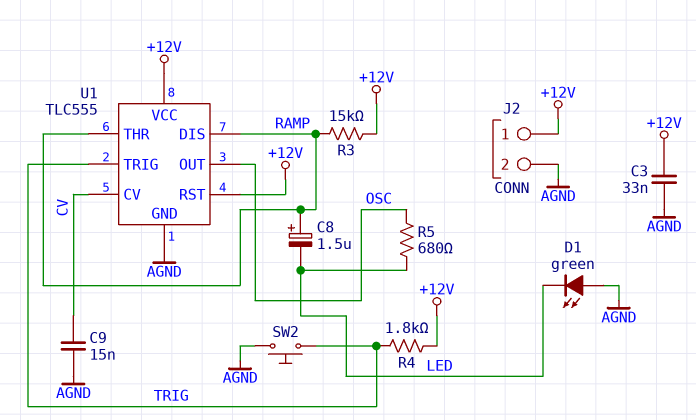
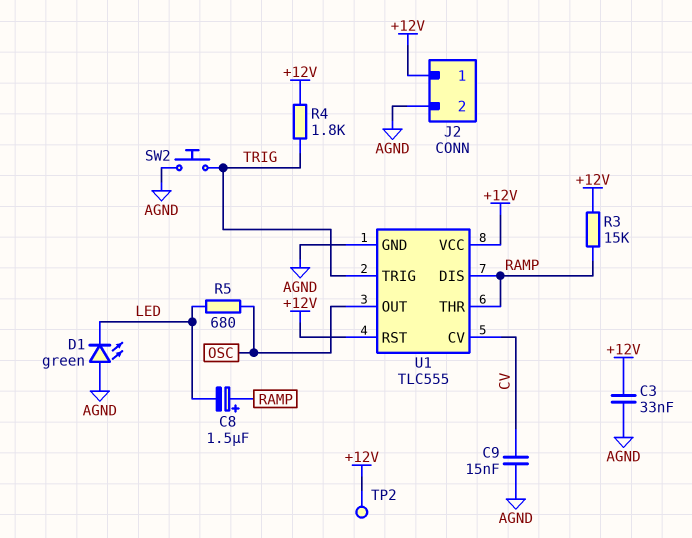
TP2: none -> test point (+12V)

